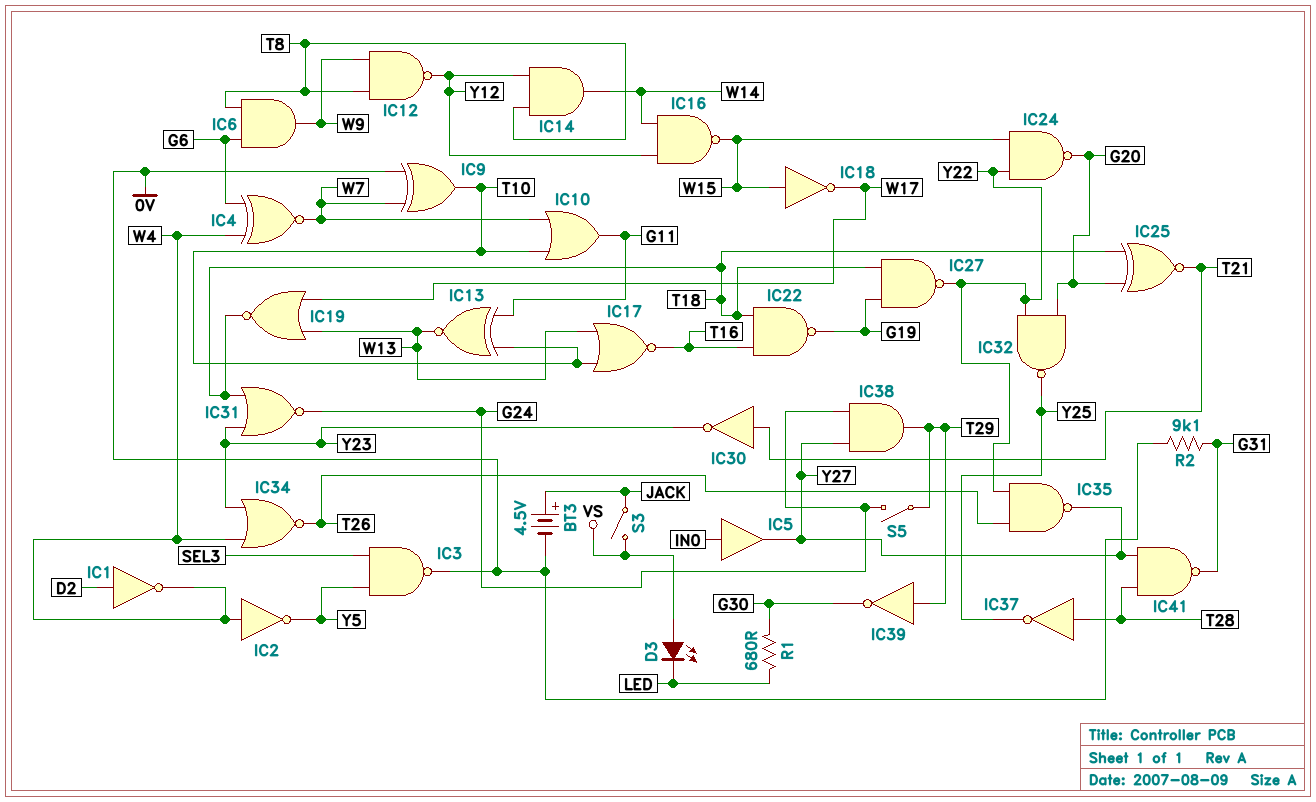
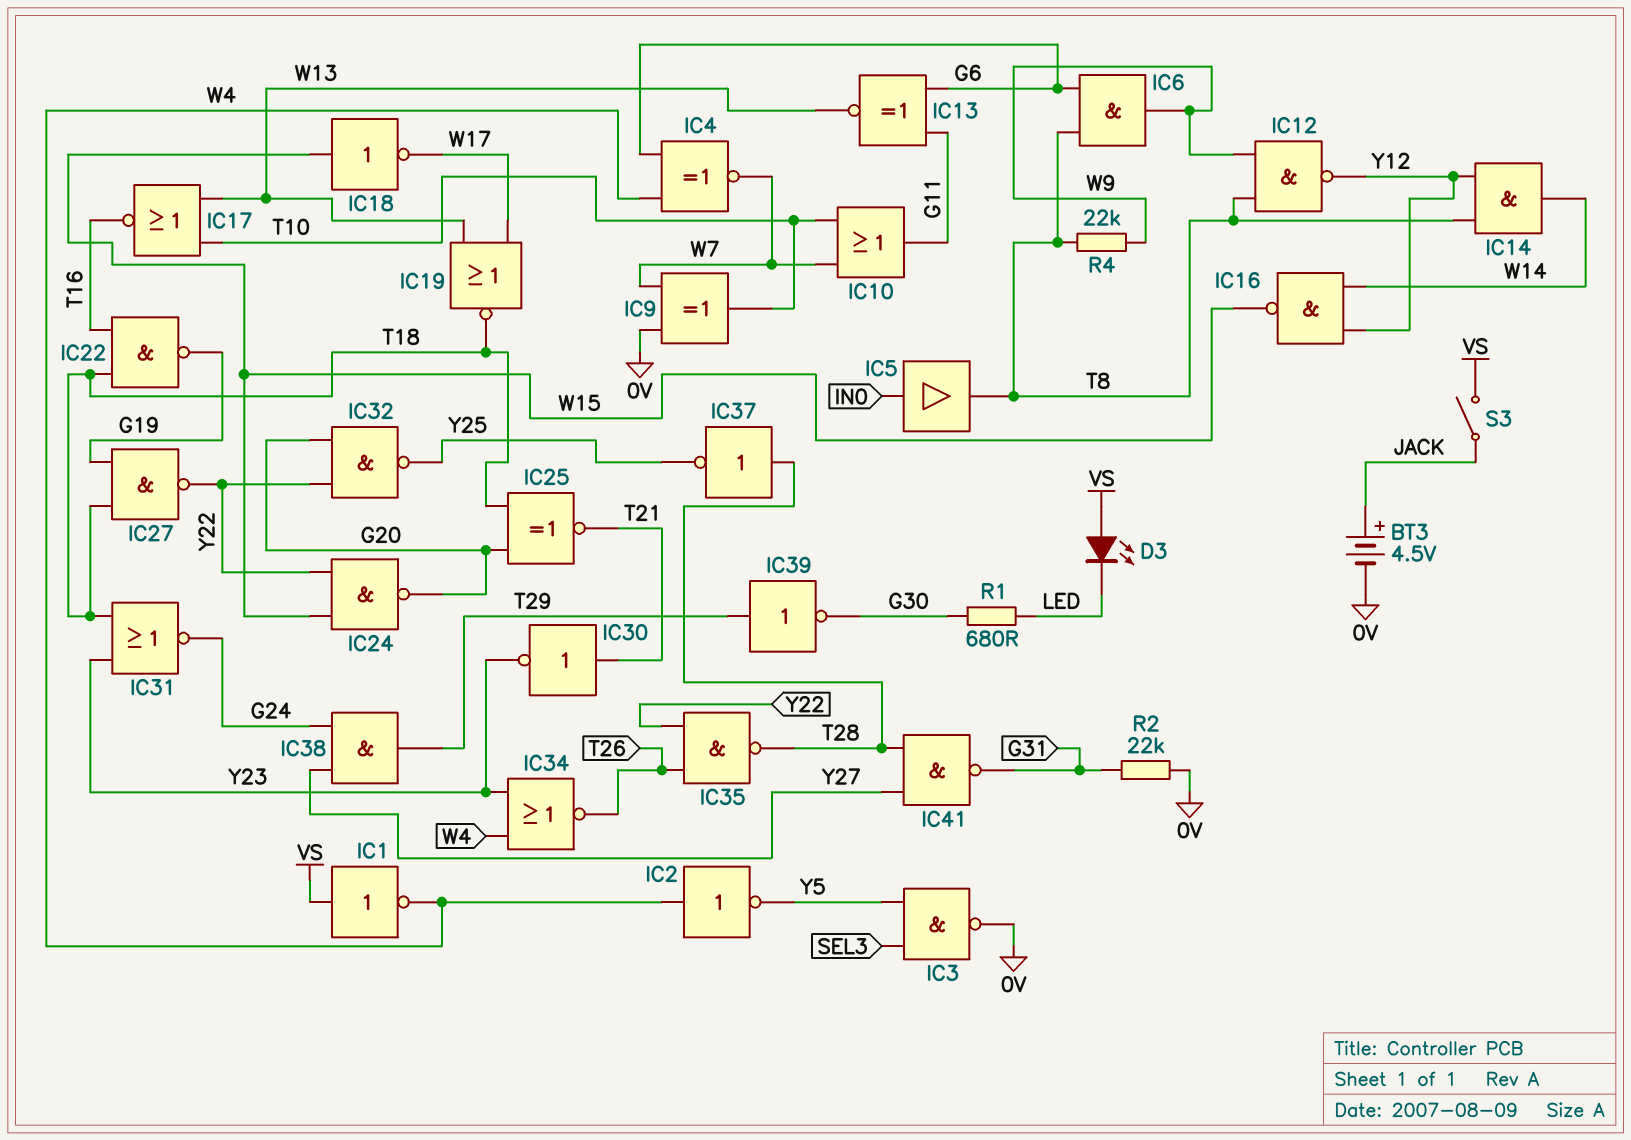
IC1: NOT (in D2, out W4) -> NOT (in VS, out W4)
IC5: buffer (in IN0, out Y27) -> buffer (in IN0, out T8)
IC13: XNOR (in G11, in T10, out W13) -> XNOR (in G6, in G11, out W13)
IC35: NAND (in T26, in Y22, out Y27) -> NAND (in T26, in Y22, out T28)
R2: 9.1k (0V, G31) -> 22k (0V, G31)
R4: none -> 22k (T8, W9)
S5: switch (G24, T29) -> none

